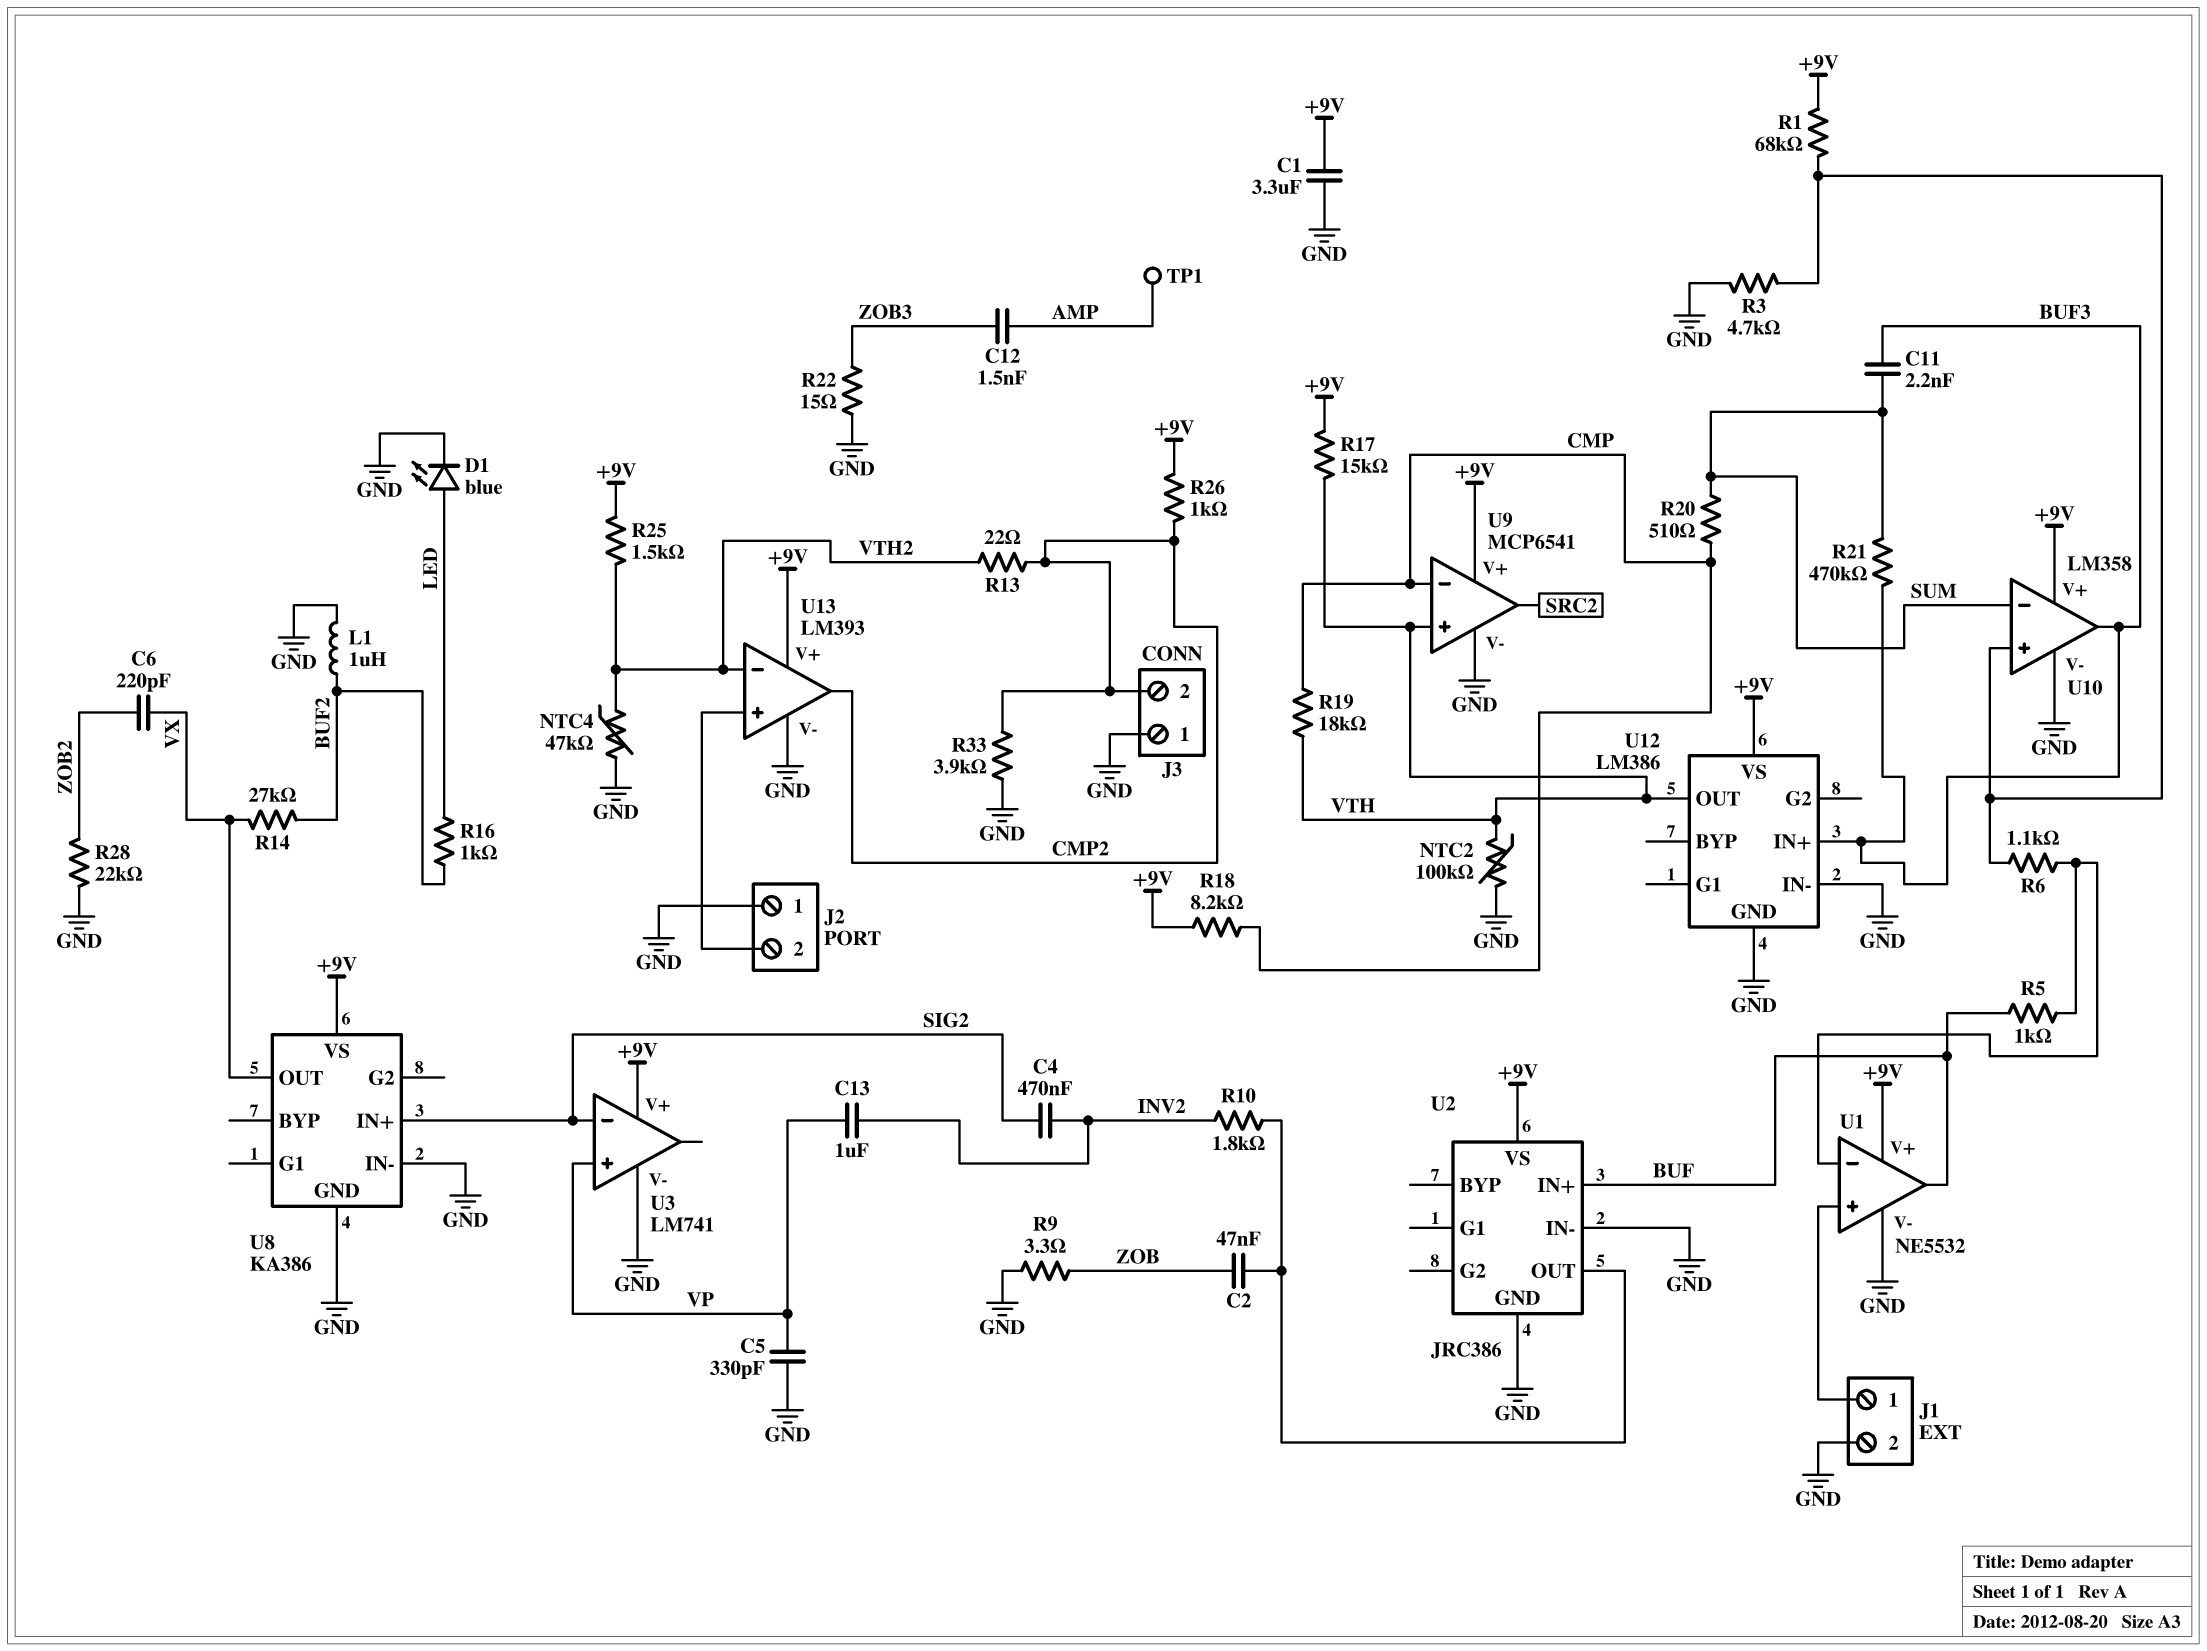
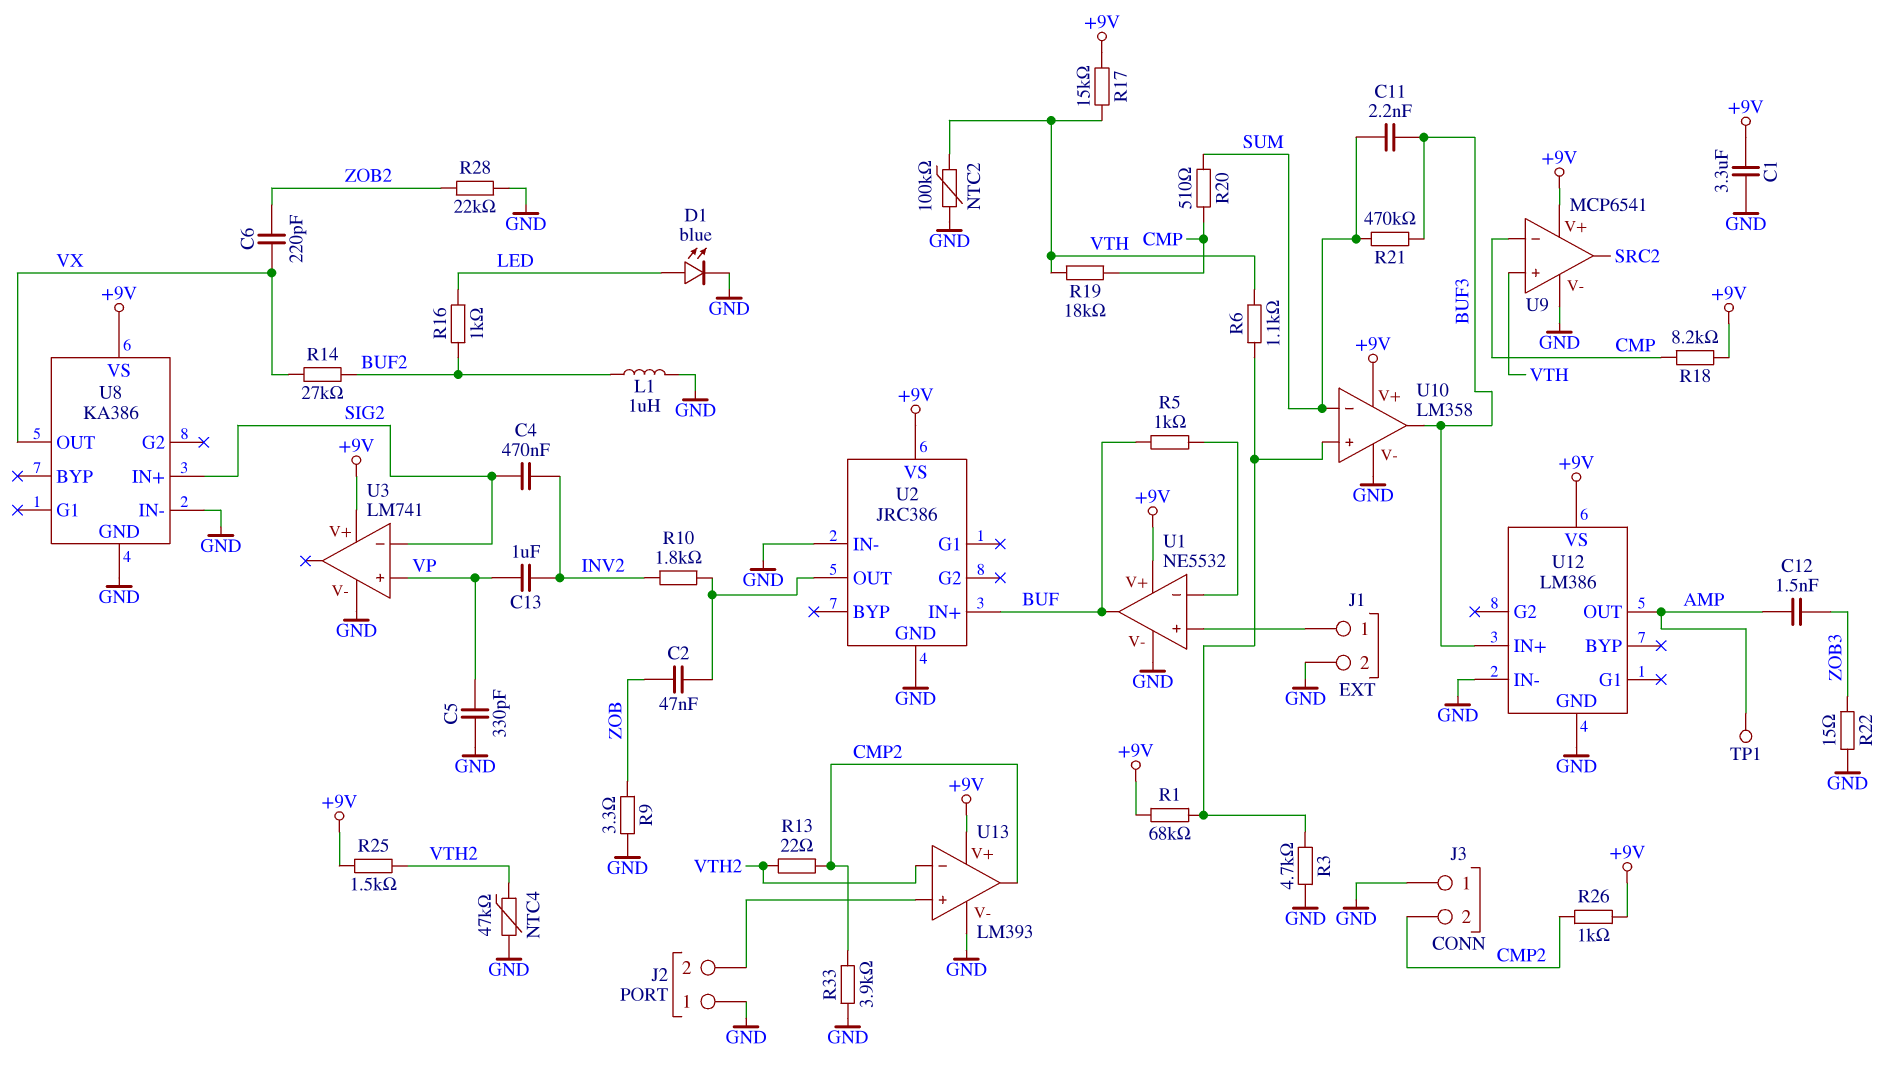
R6: 1.1k (U1/in-, U10/in+) -> 1.1k (U10/in+, VTH)
U12 pin OUT: VTH -> AMP

